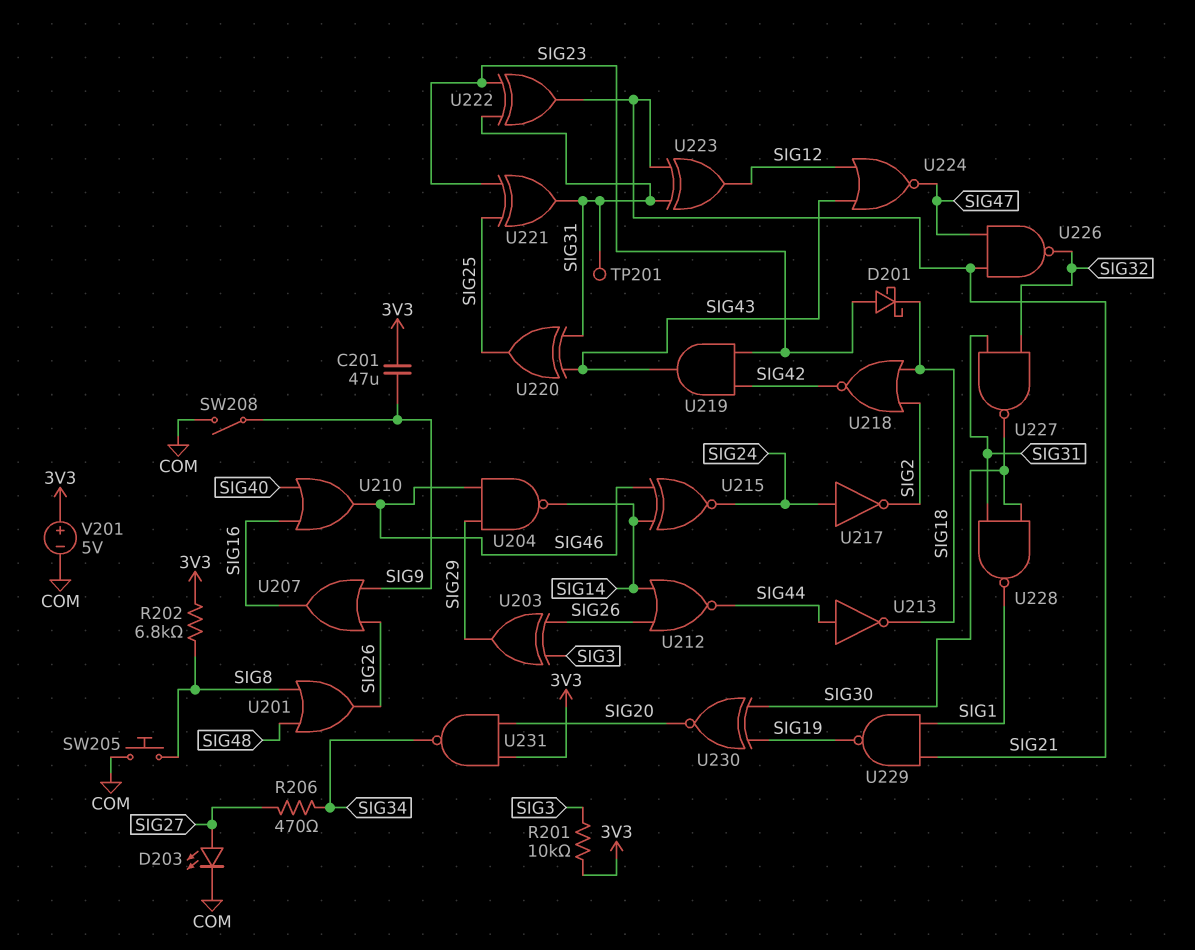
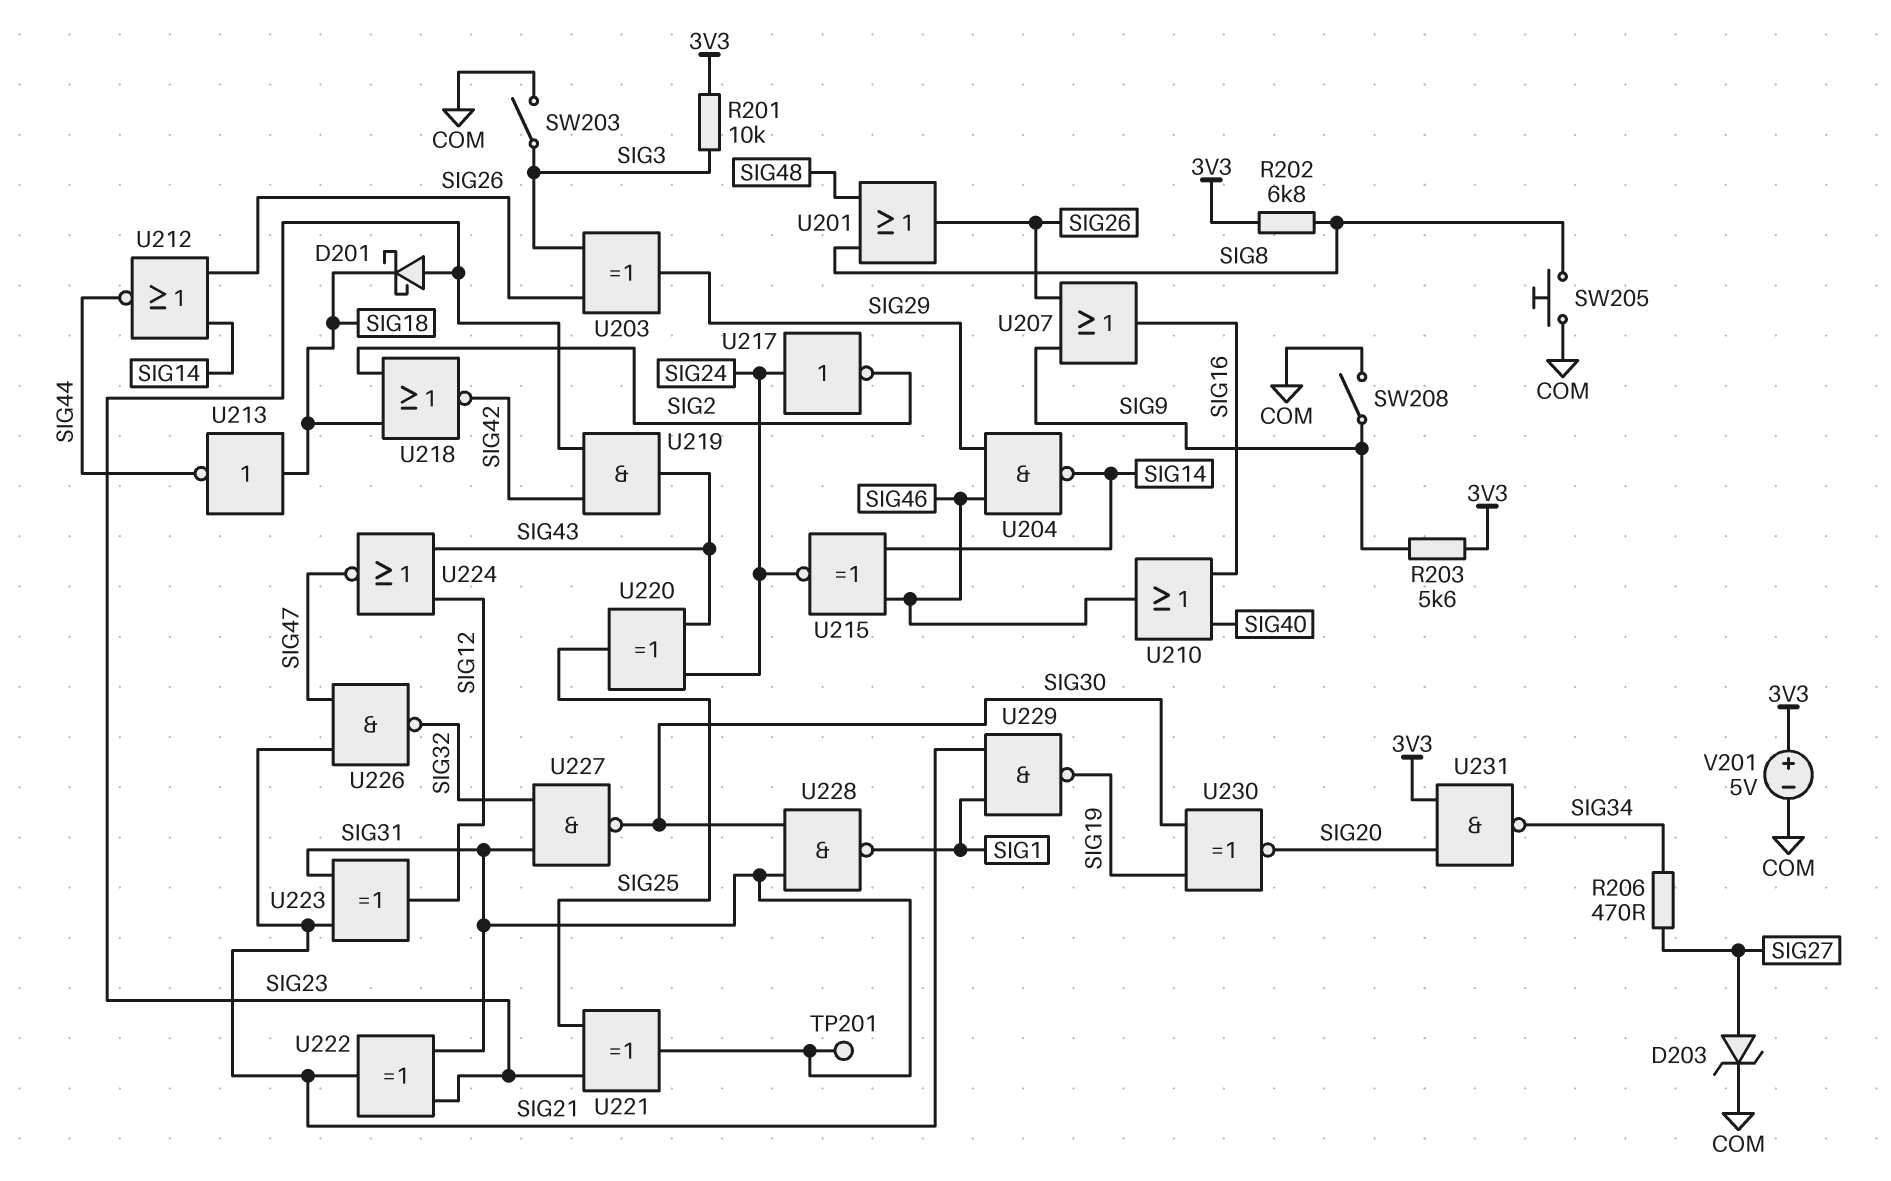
C201: 47uF (3V3, SIG9) -> none
D203: LED (A SIG27, K COM) -> zener (A SIG27, K COM)
R203: none -> 5.6k (3V3, SIG9)
SW203: none -> switch (COM, SIG3)
U213: NOT (in SIG44, out SIG18) -> NOT (in SIG18, out SIG44)
U220: XOR (in SIG31, in SIG43, out SIG25) -> XOR (in SIG24, in SIG43, out SIG25)

